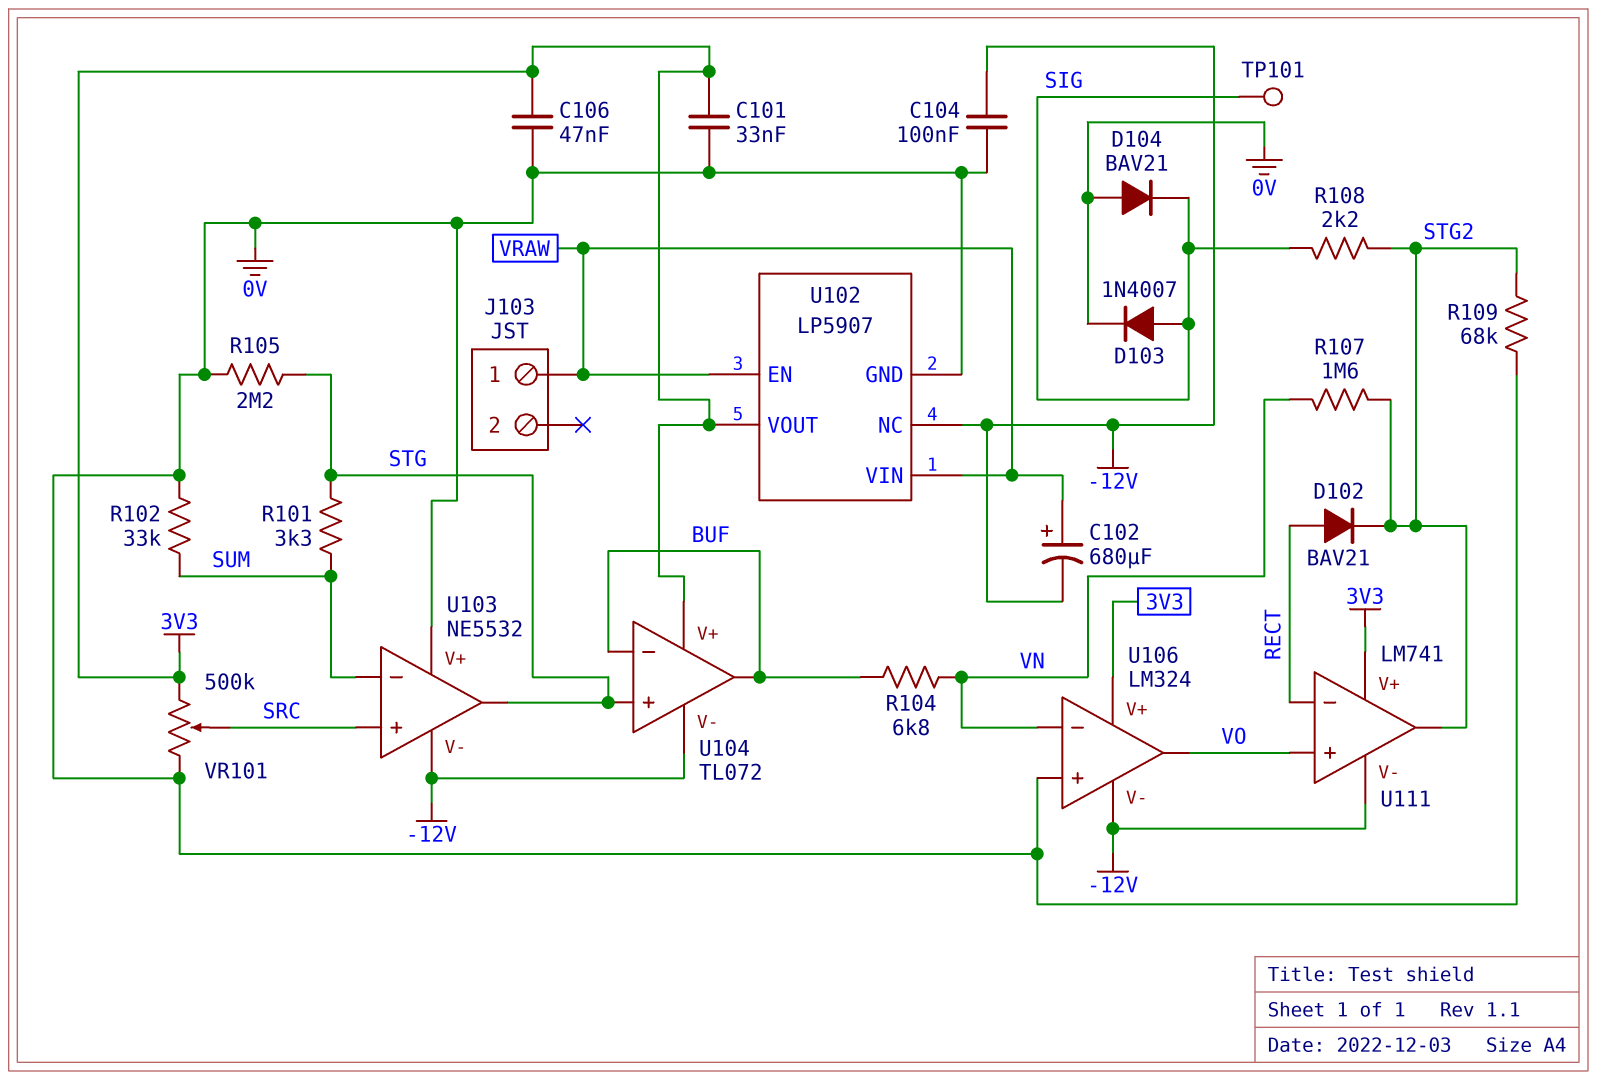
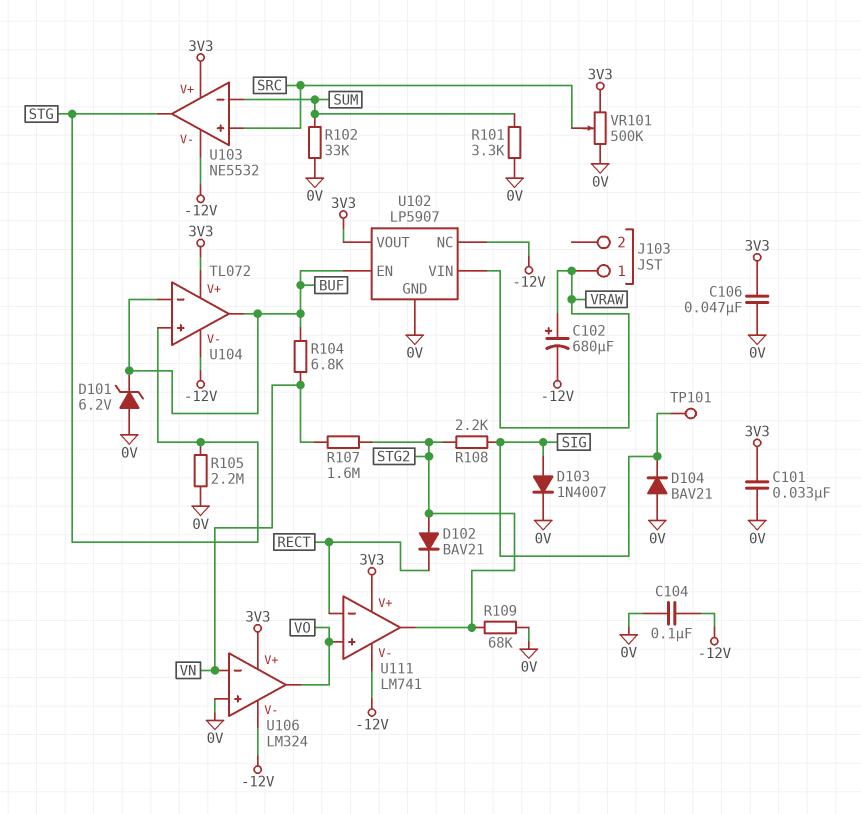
D101: none -> zener 6.2V (A 0V, K BUF)
D102: diode BAV21 (A RECT, K STG2) -> diode BAV21 (A STG2, K RECT)
R101: 3.3k (STG, SUM) -> 3.3k (0V, SUM)
U102 pin EN: VRAW -> BUF
U103 pin V+: 0V -> 3V3

